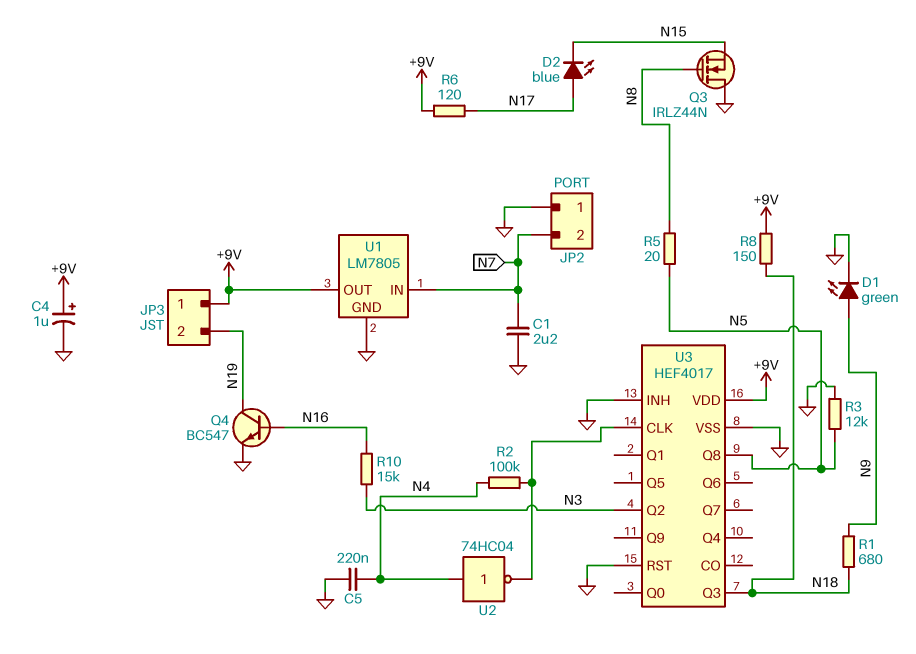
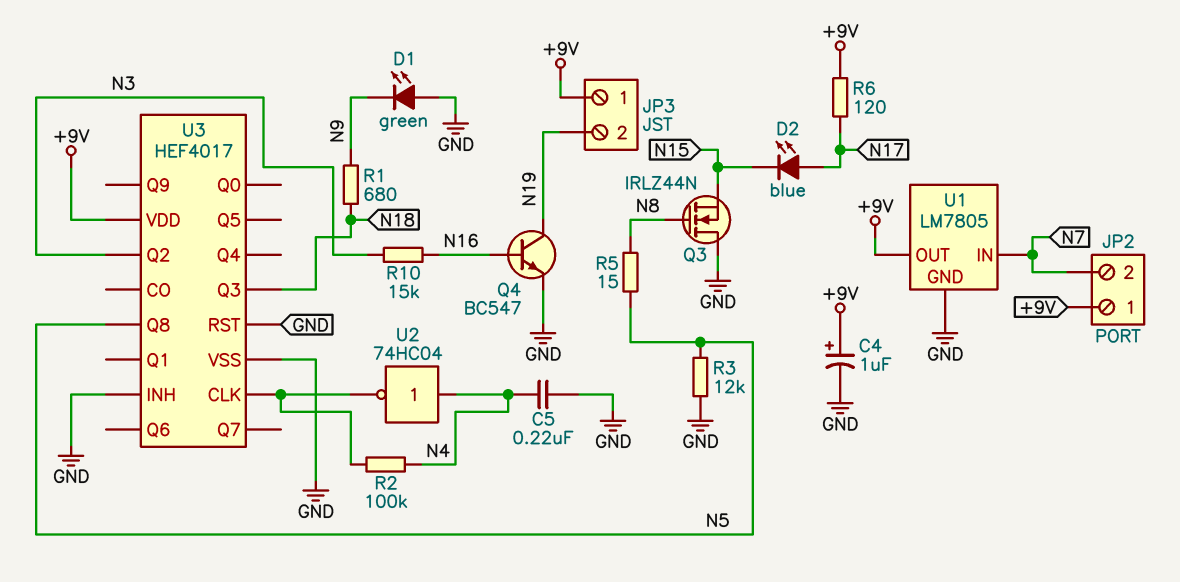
C1: 2.2uF (GND, N7) -> none
D1: LED green (A N9, K GND) -> LED green (A GND, K N9)
JP2 pin 1: GND -> +9V
R5: 20 (N5, N8) -> 15 (N5, N8)
R8: 150 (+9V, N18) -> none

